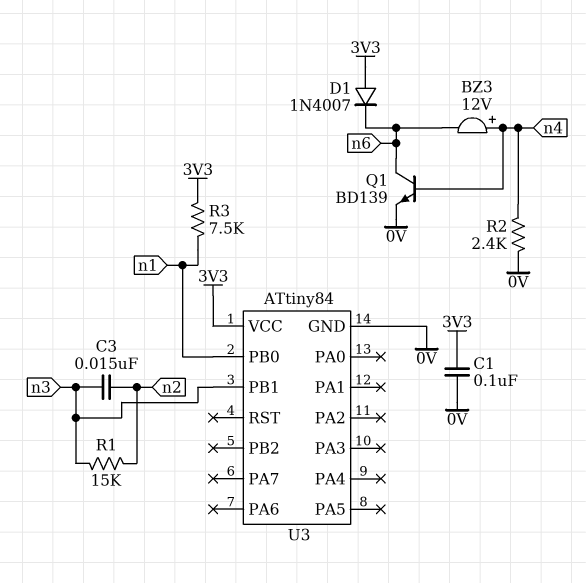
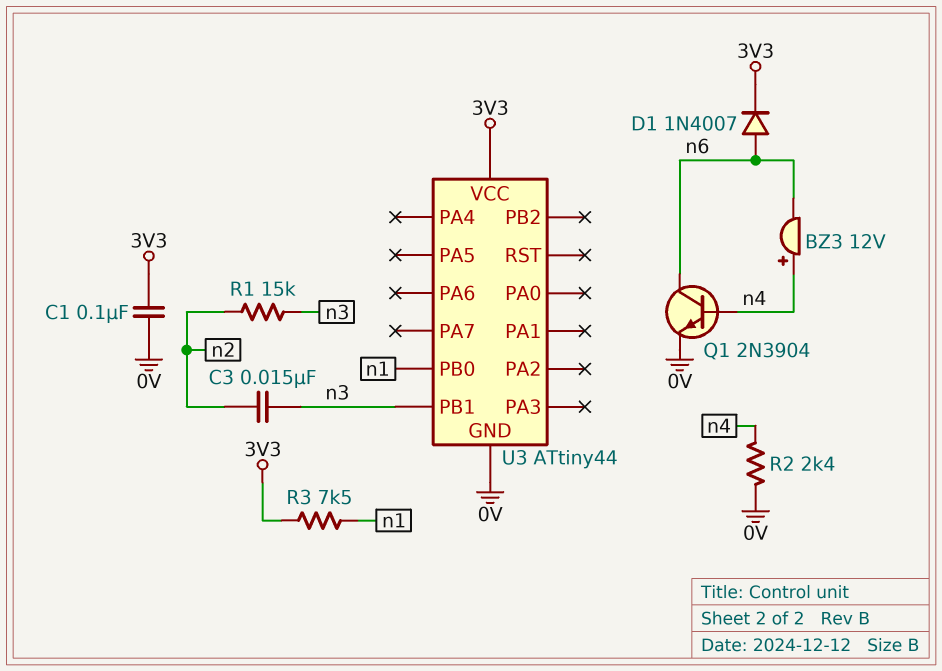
D1: diode 1N4007 (A 3V3, K n6) -> diode 1N4007 (A n6, K 3V3)
Q1: NPN BD139 (B n4, C n6, E 0V) -> NPN 2N3904 (B n4, C n6, E 0V)
U3: ATtiny84 -> ATtiny44

